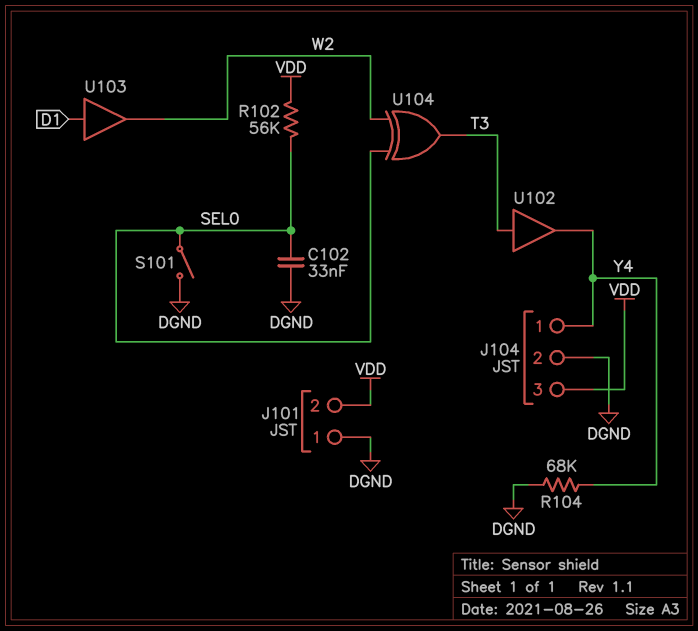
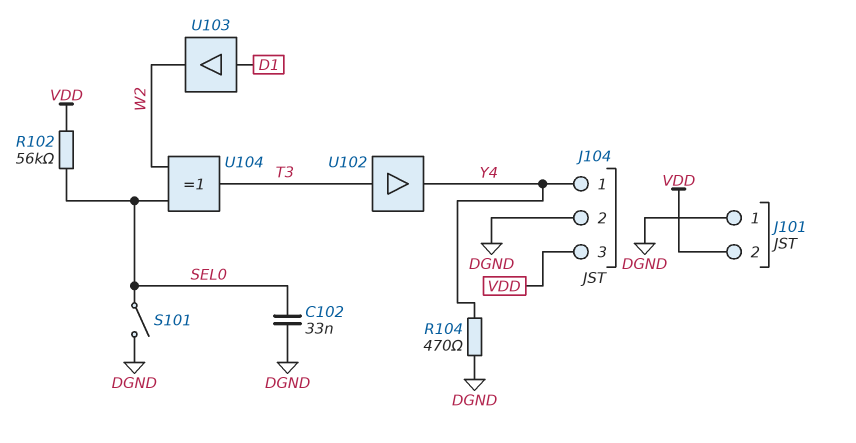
R104: 68k (DGND, Y4) -> 470 (DGND, Y4)

